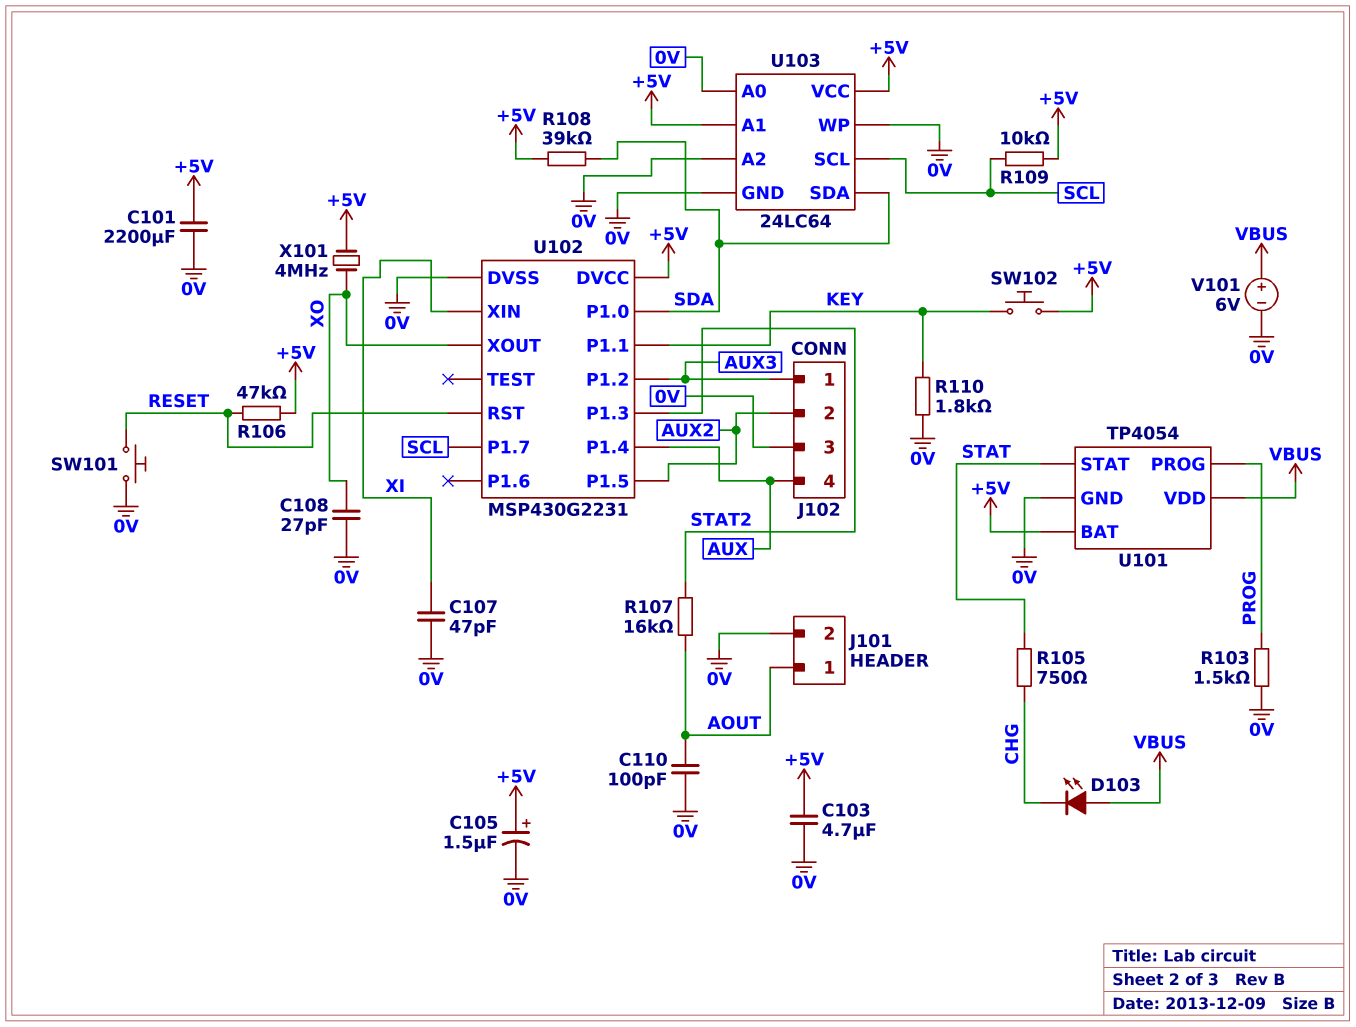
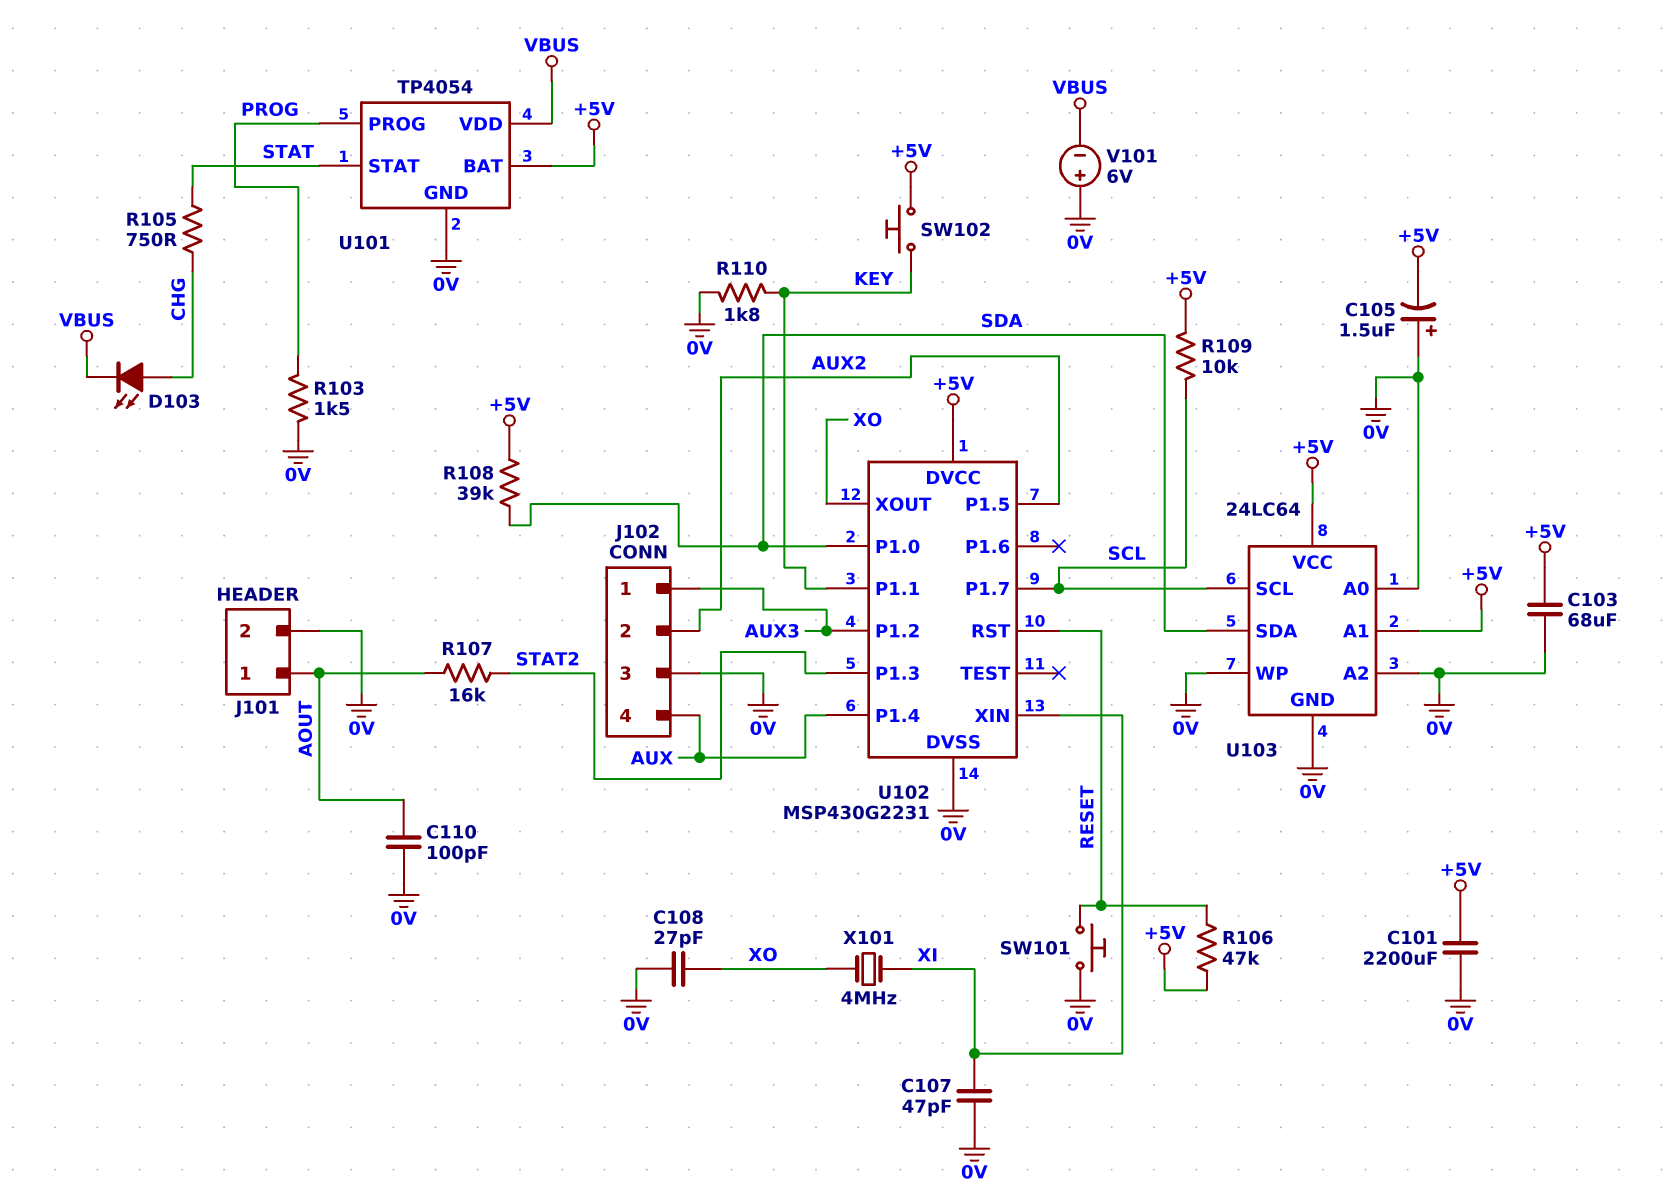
C103: 4.7uF (+5V, 0V) -> 68uF (+5V, 0V)
C105: 1.5uF (plus +5V, minus 0V) -> 1.5uF (plus 0V, minus +5V)
D103: LED (A VBUS, K CHG) -> LED (A CHG, K VBUS)
V101: 6V (plus VBUS, minus 0V) -> 6V (plus 0V, minus VBUS)
X101: 4MHz (+5V, XO) -> 4MHz (XI, XO)

